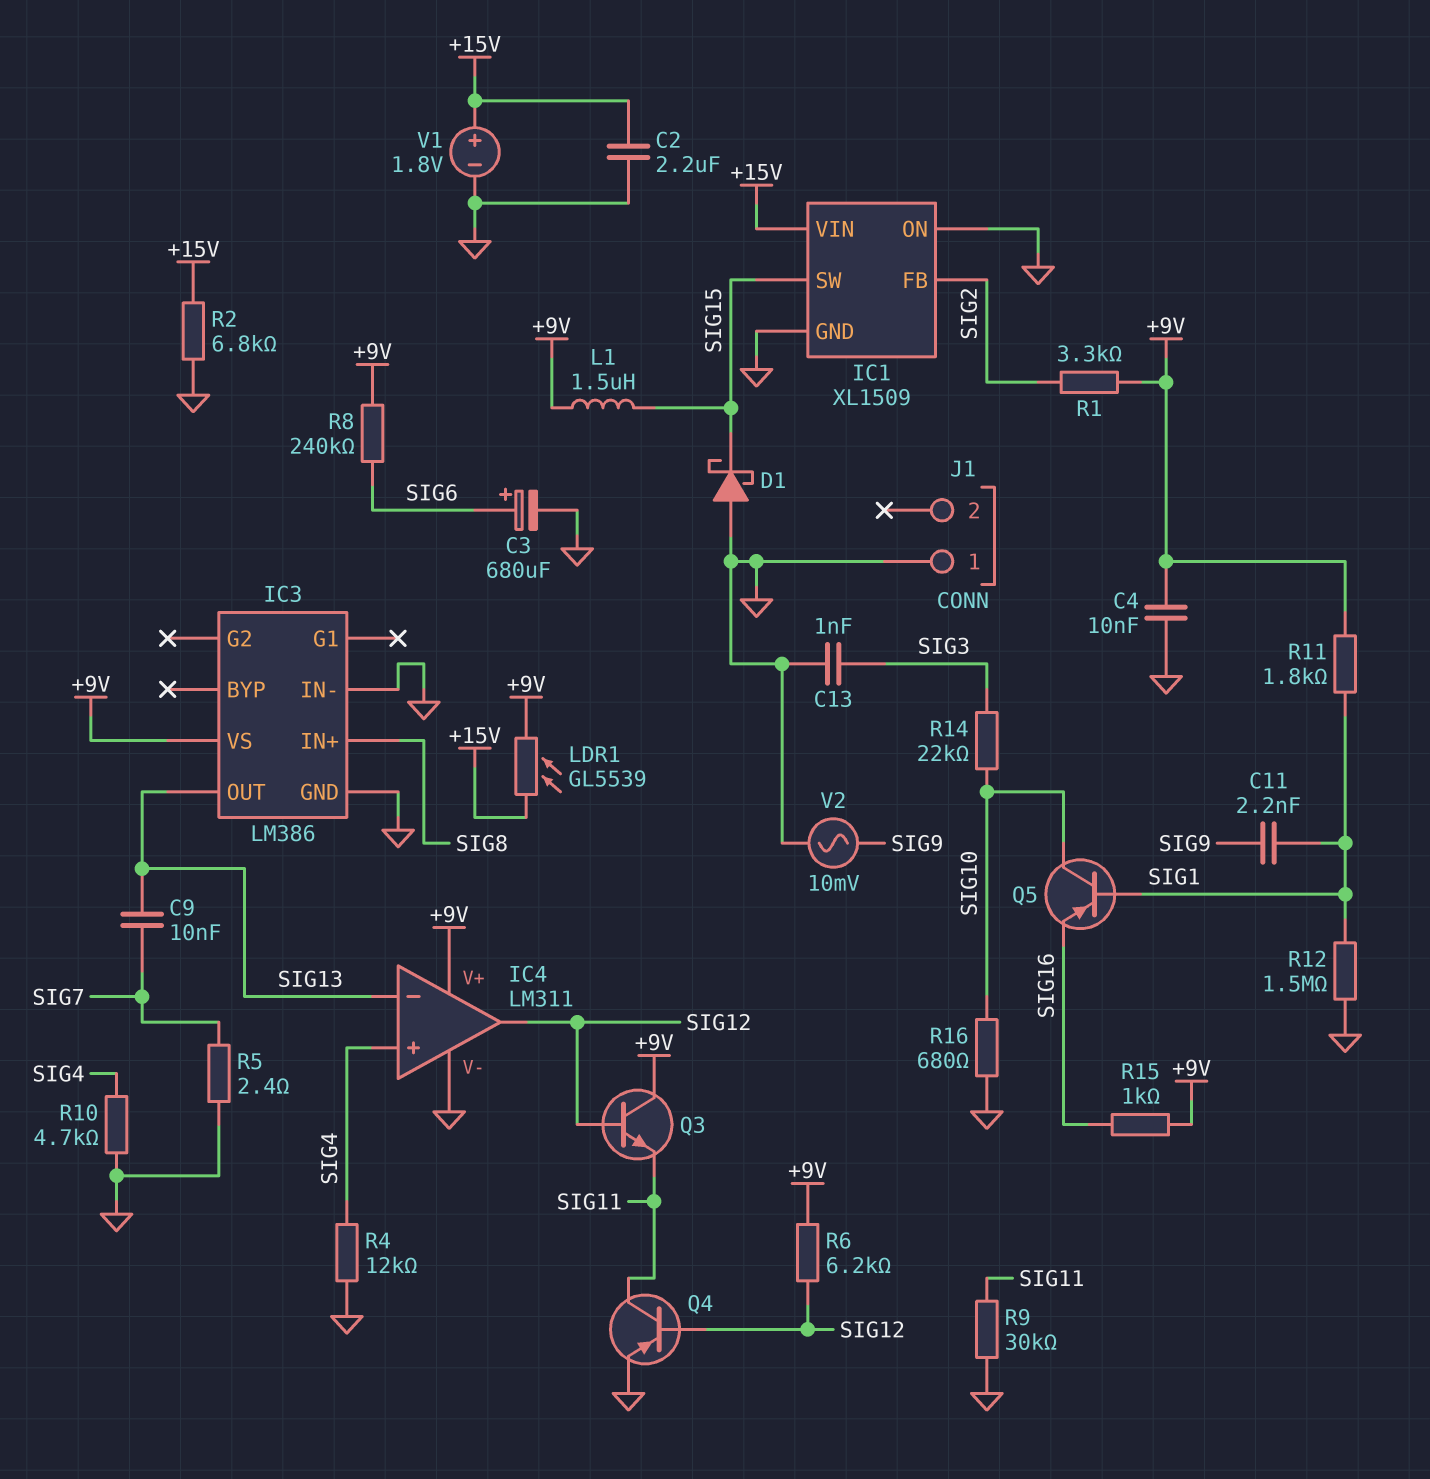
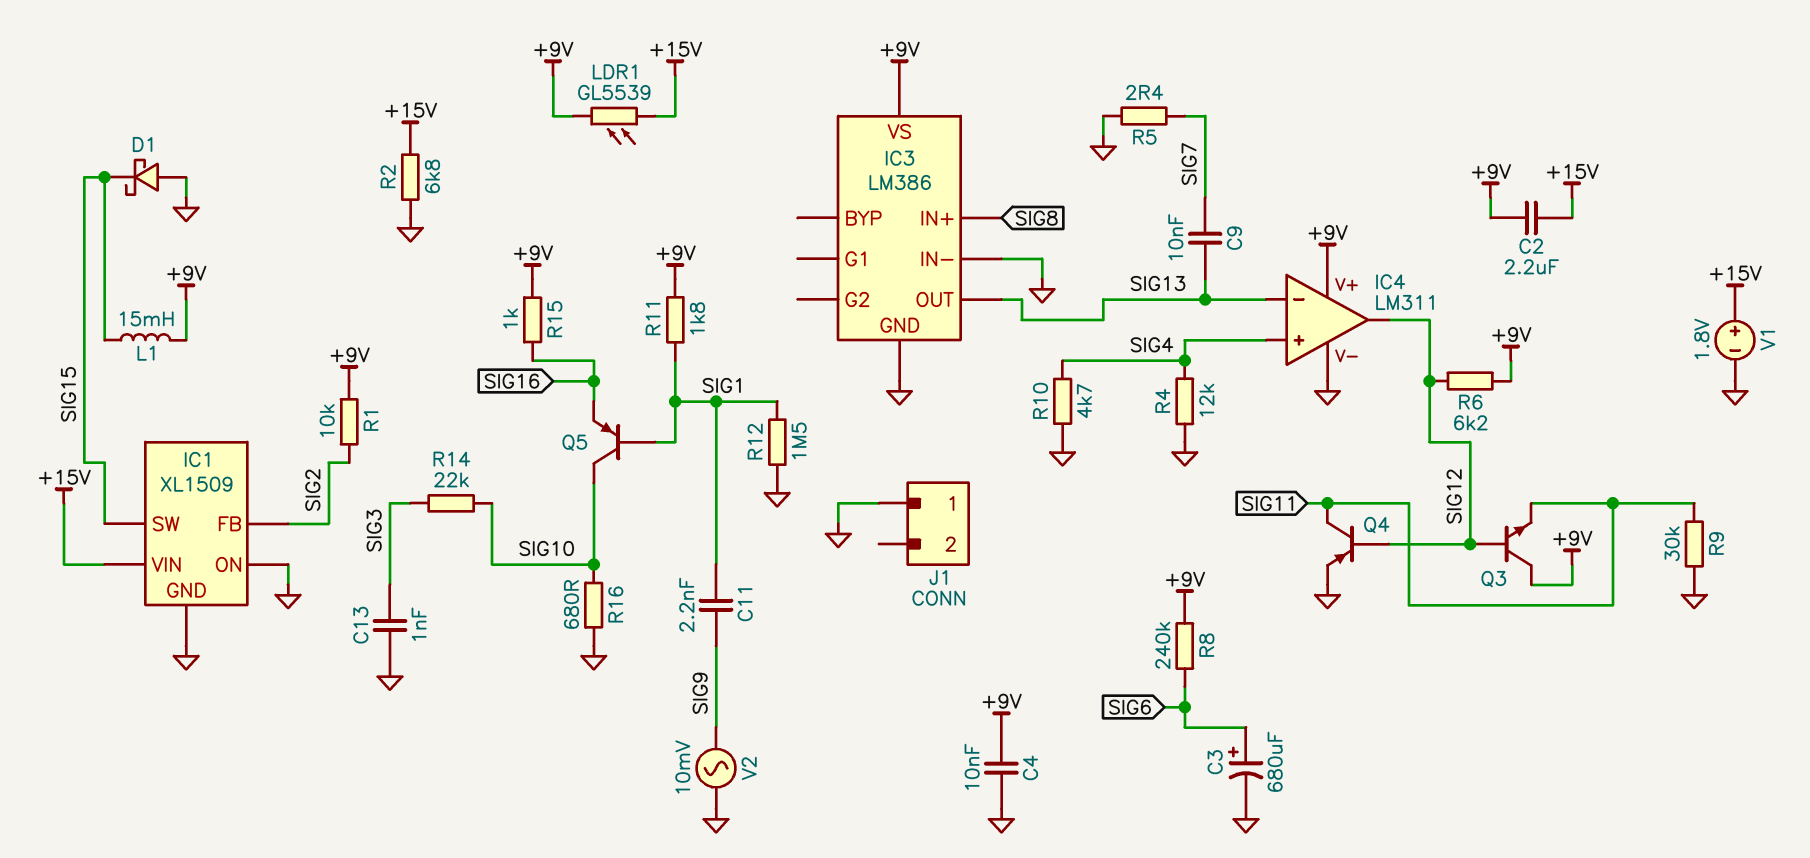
C2: 2.2uF (+15V, GND) -> 2.2uF (+9V, +15V)
L1: 1.5uH (+9V, SIG15) -> 15mH (+9V, SIG15)
R1: 3.3k (+9V, SIG2) -> 10k (+9V, SIG2)

